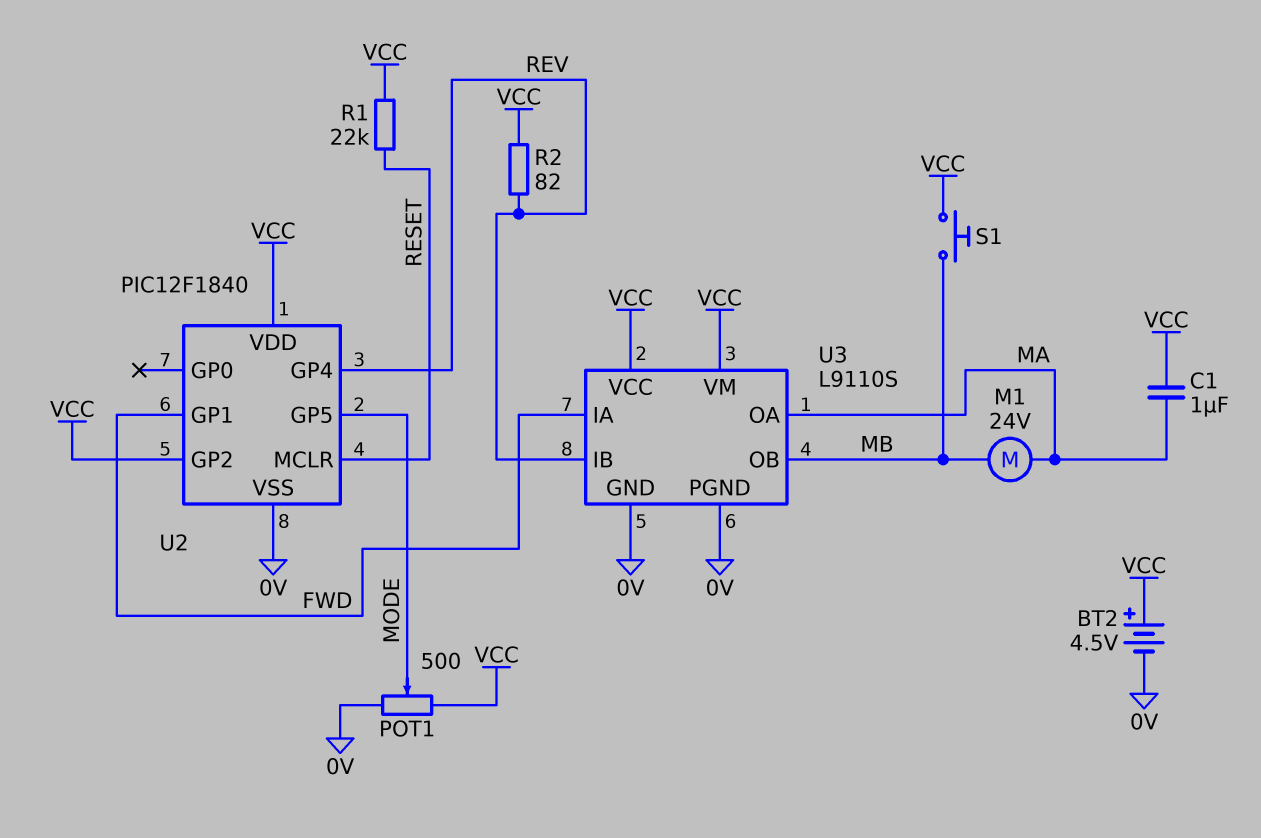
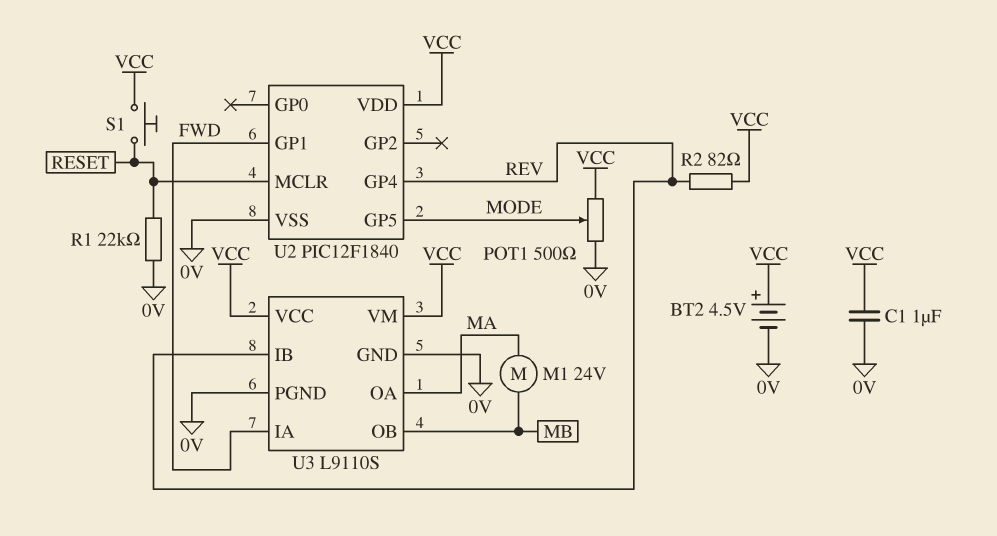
C1: 1uF (MA, VCC) -> 1uF (0V, VCC)
R1: 22k (RESET, VCC) -> 22k (0V, RESET)
S1: button (MB, VCC) -> button (RESET, VCC)
U2 pin GP2: VCC -> none

